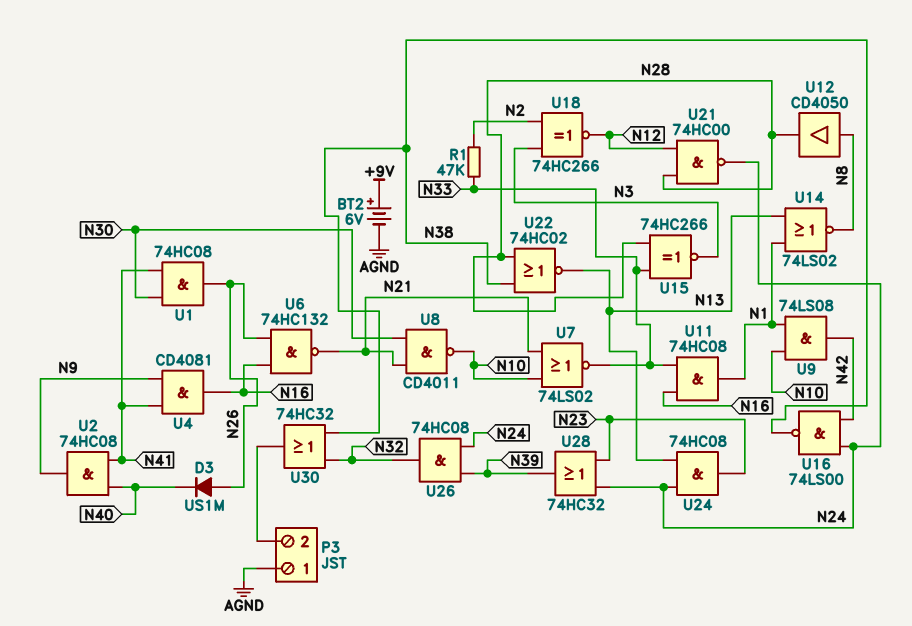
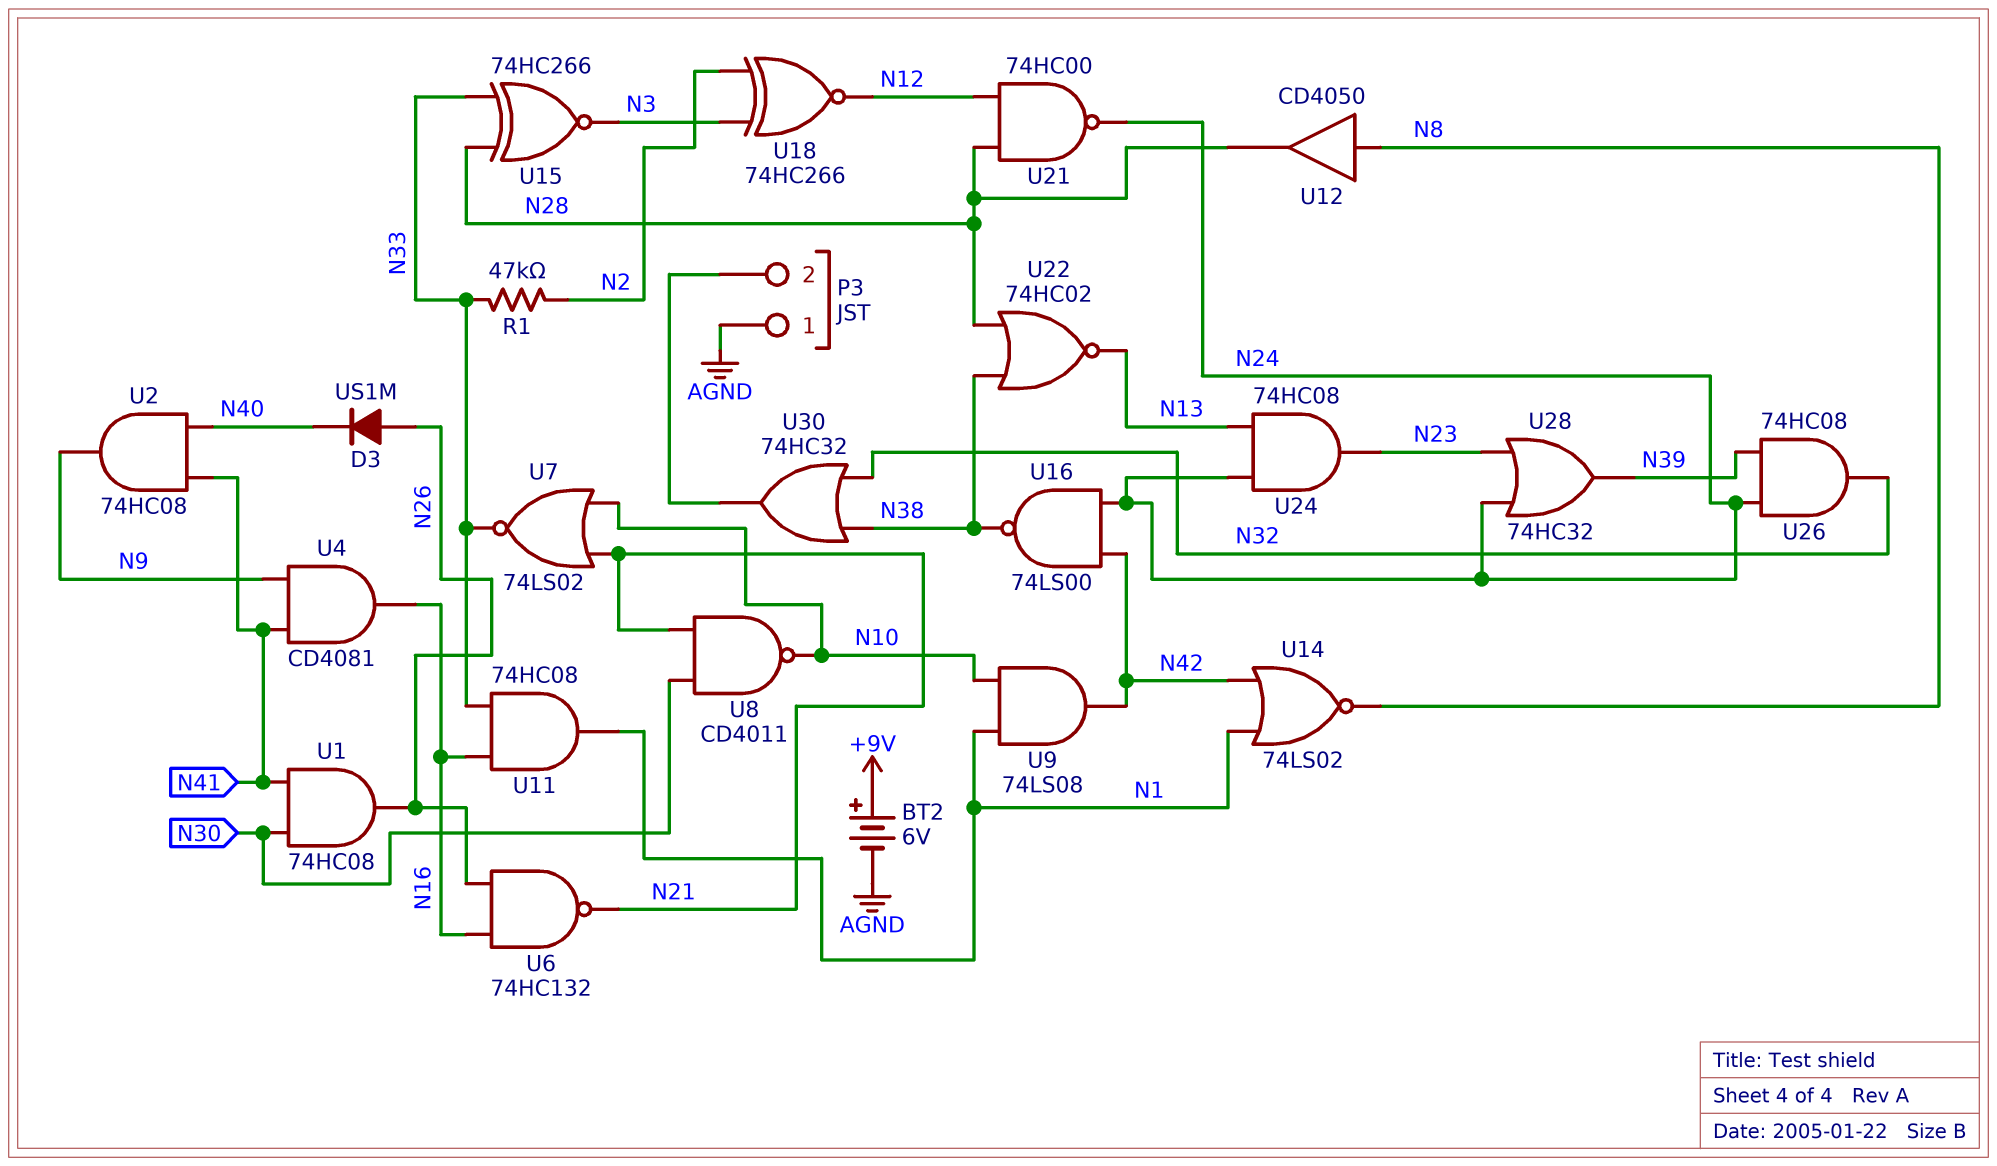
U14: NOR 74LS02 (in N1, in N13, out N8) -> NOR 74LS02 (in N1, in N42, out N8)

